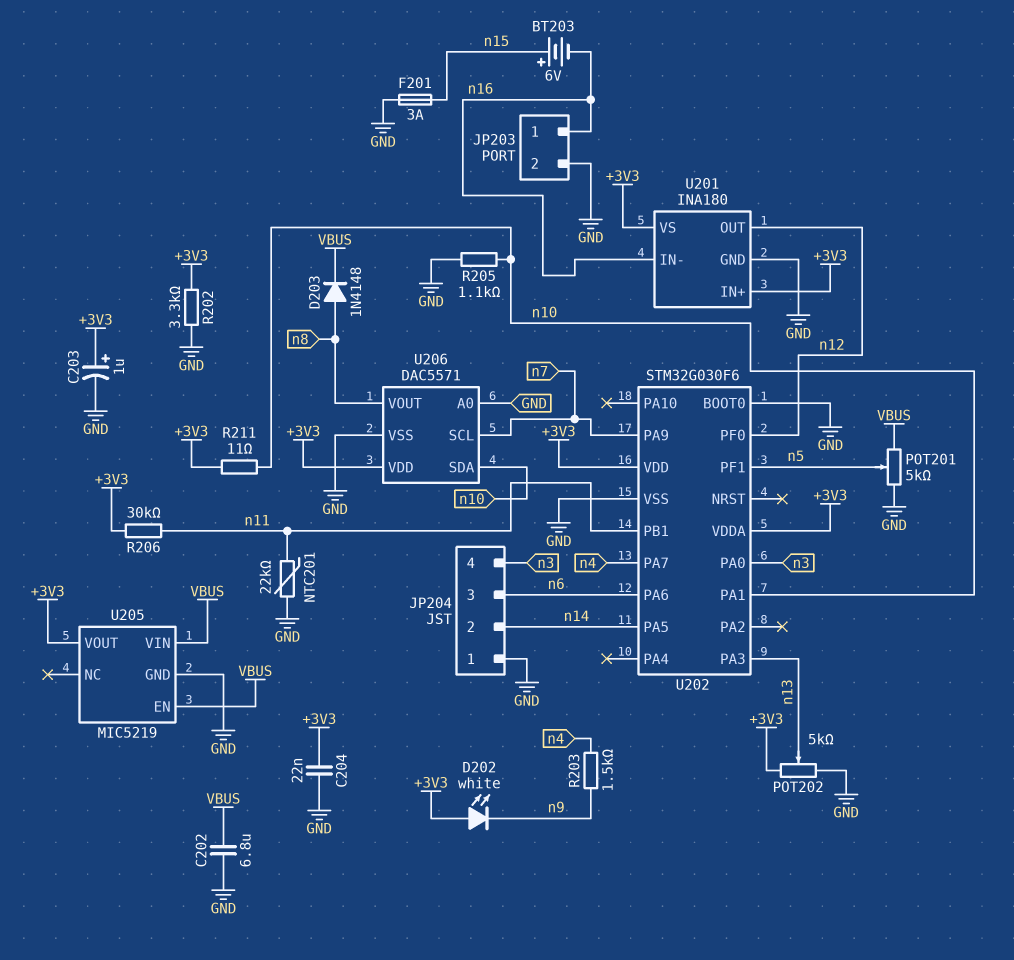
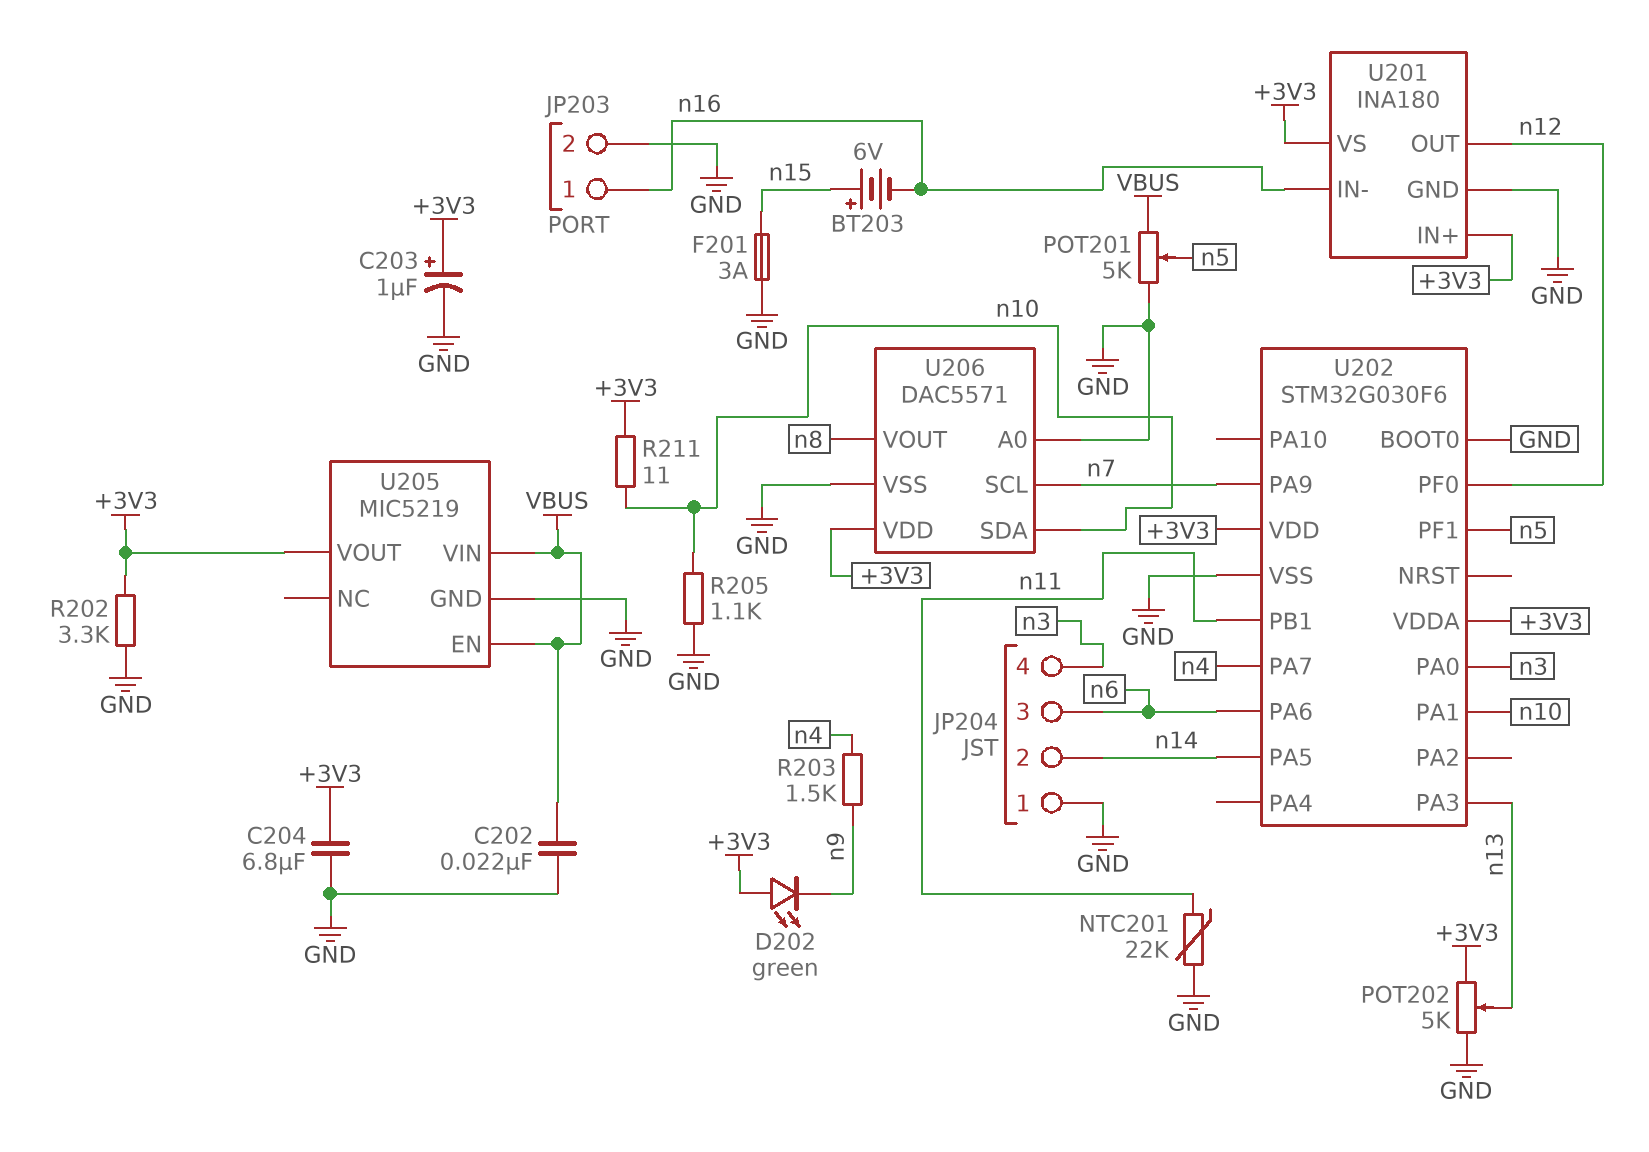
C202: 6.8uF (GND, VBUS) -> 22nF (GND, VBUS)
C204: 22nF (+3V3, GND) -> 6.8uF (+3V3, GND)
D202: LED white (A +3V3, K n9) -> LED green (A +3V3, K n9)
D203: diode 1N4148 (A n8, K VBUS) -> none
R206: 30k (+3V3, n11) -> none

